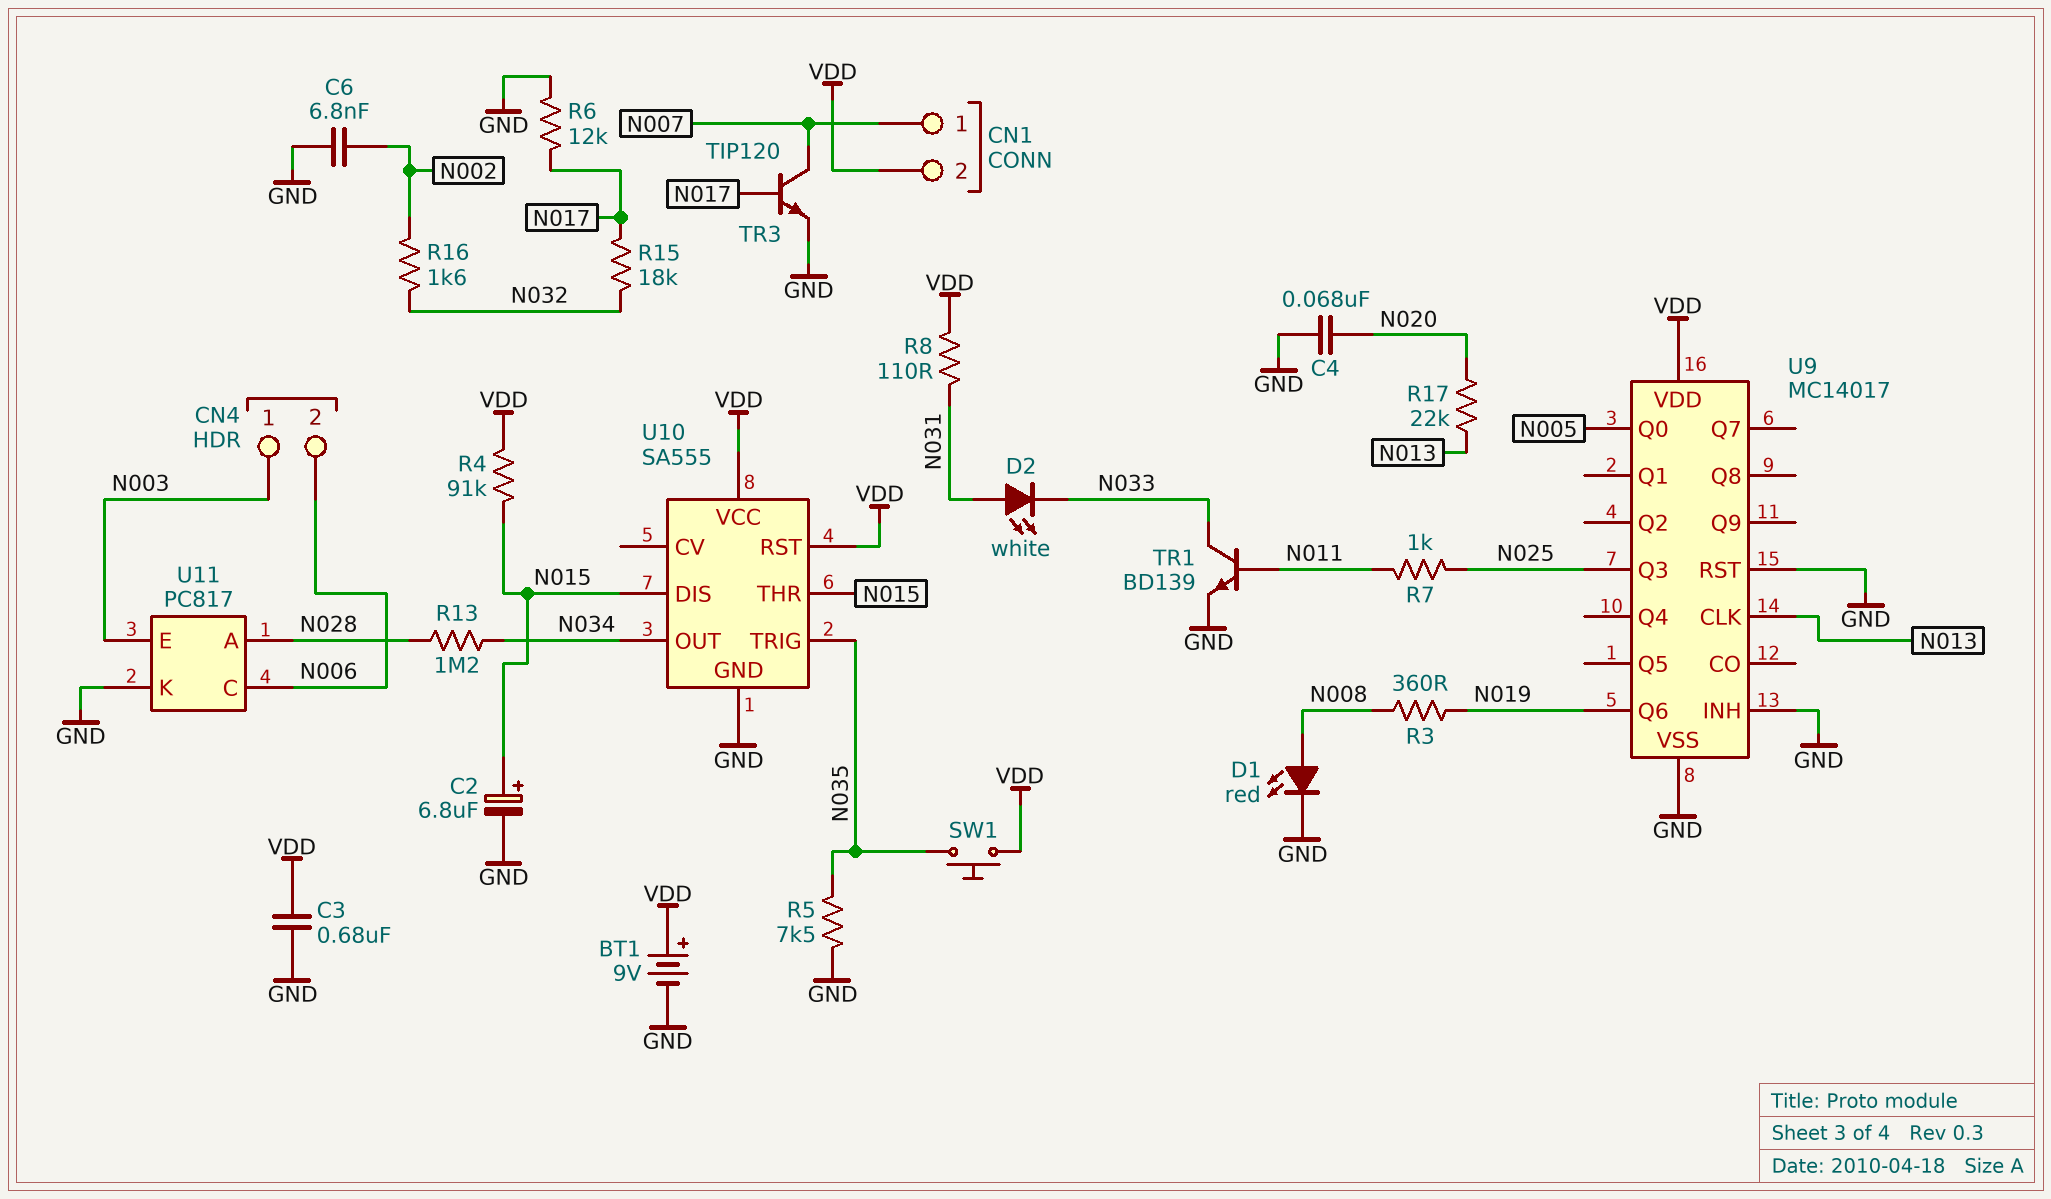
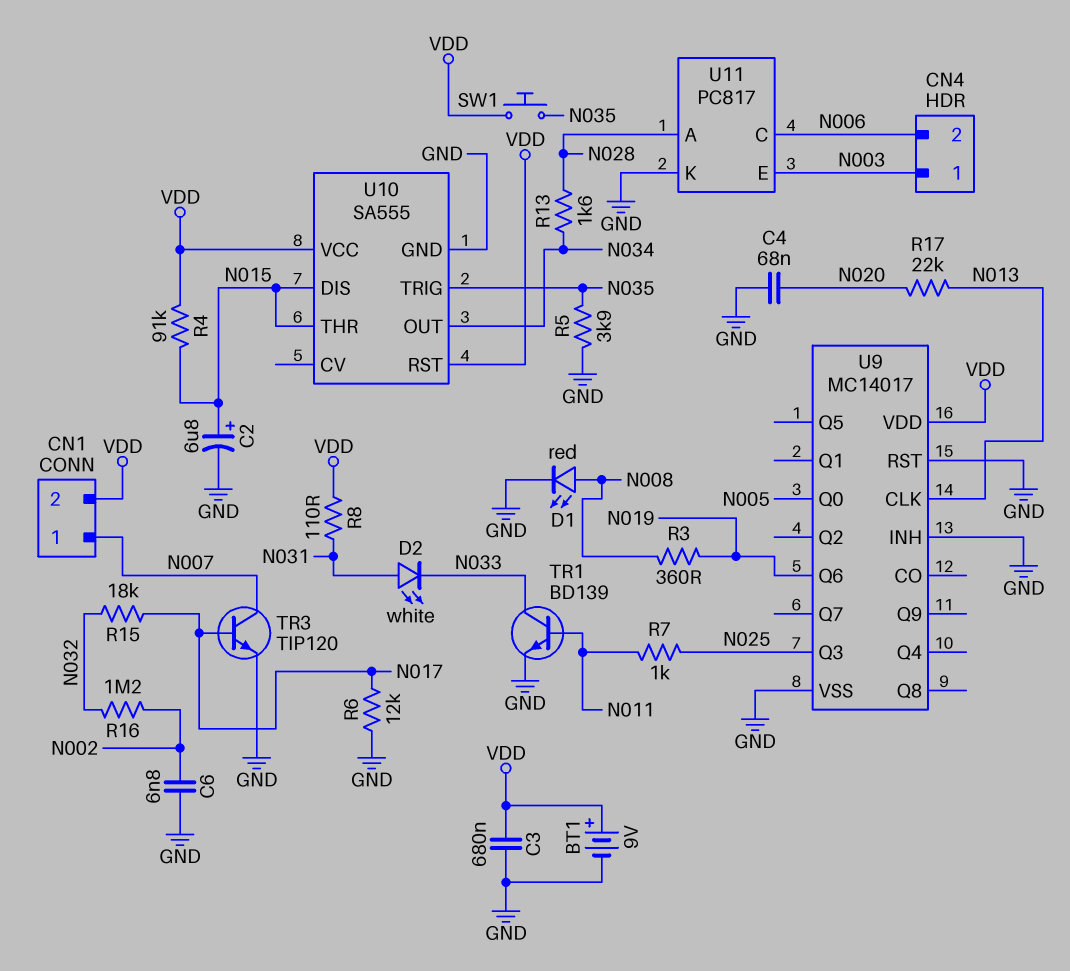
R5: 7.5k (GND, N035) -> 3.9k (GND, N035)
R13: 1.2M (N028, N034) -> 1.6k (N028, N034)
R16: 1.6k (N002, N032) -> 1.2M (N002, N032)

